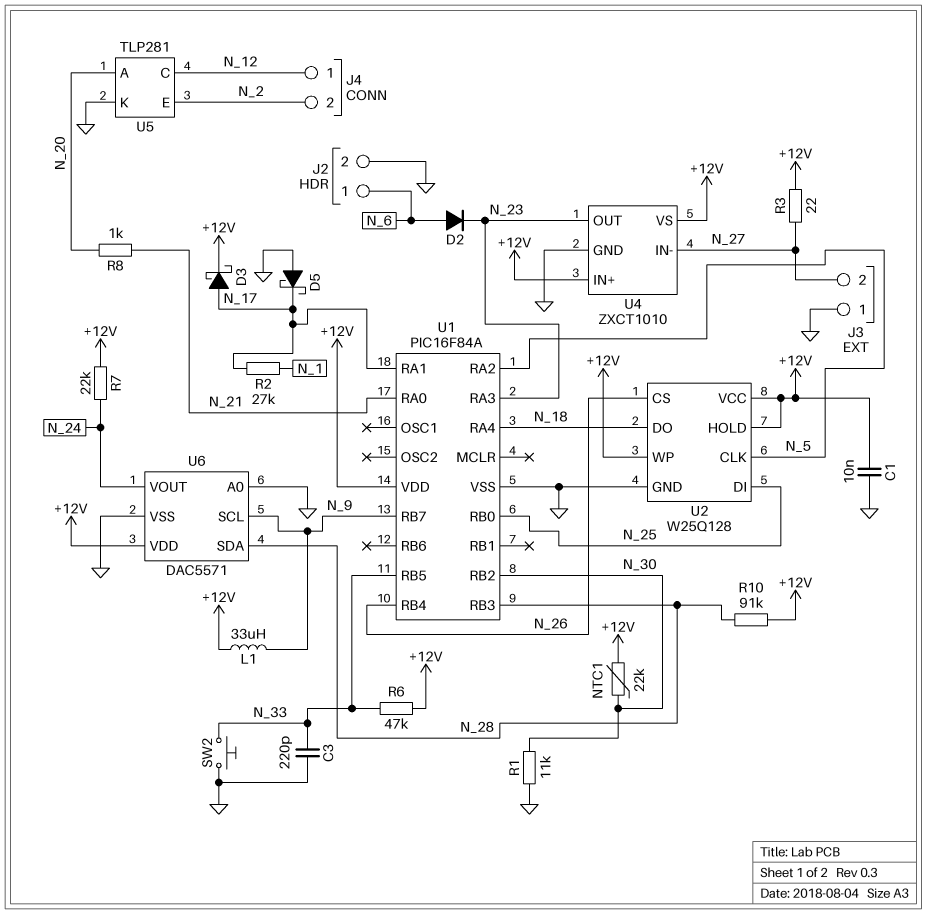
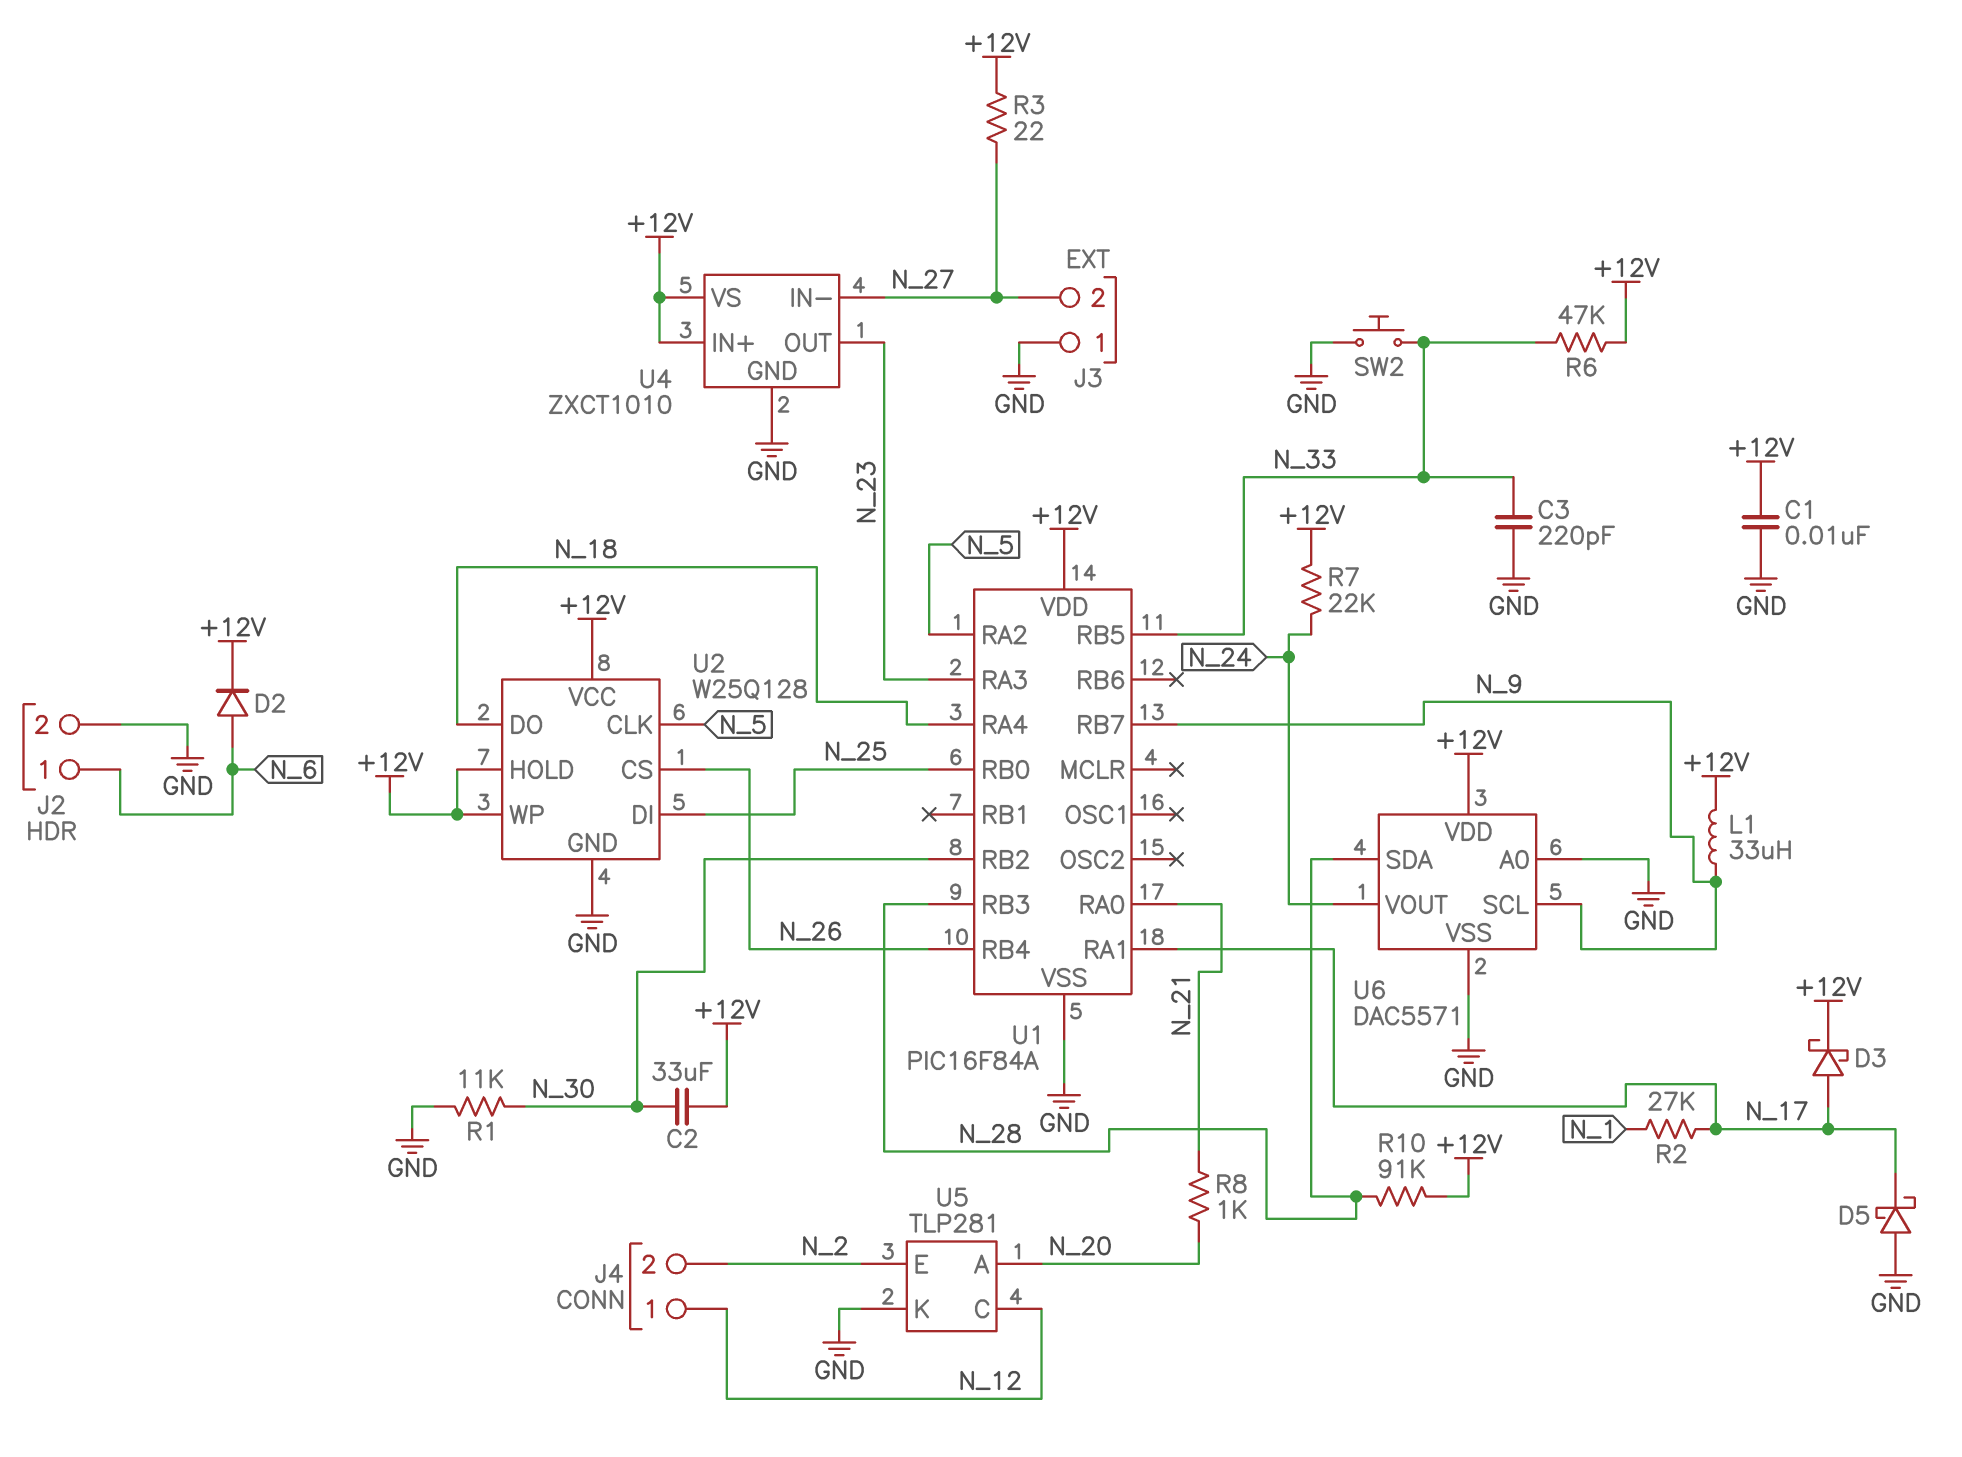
C2: none -> 33uF (+12V, N_30)
D2: diode (A N_6, K N_23) -> diode (A N_6, K +12V)
NTC1: 22k (+12V, N_30) -> none

